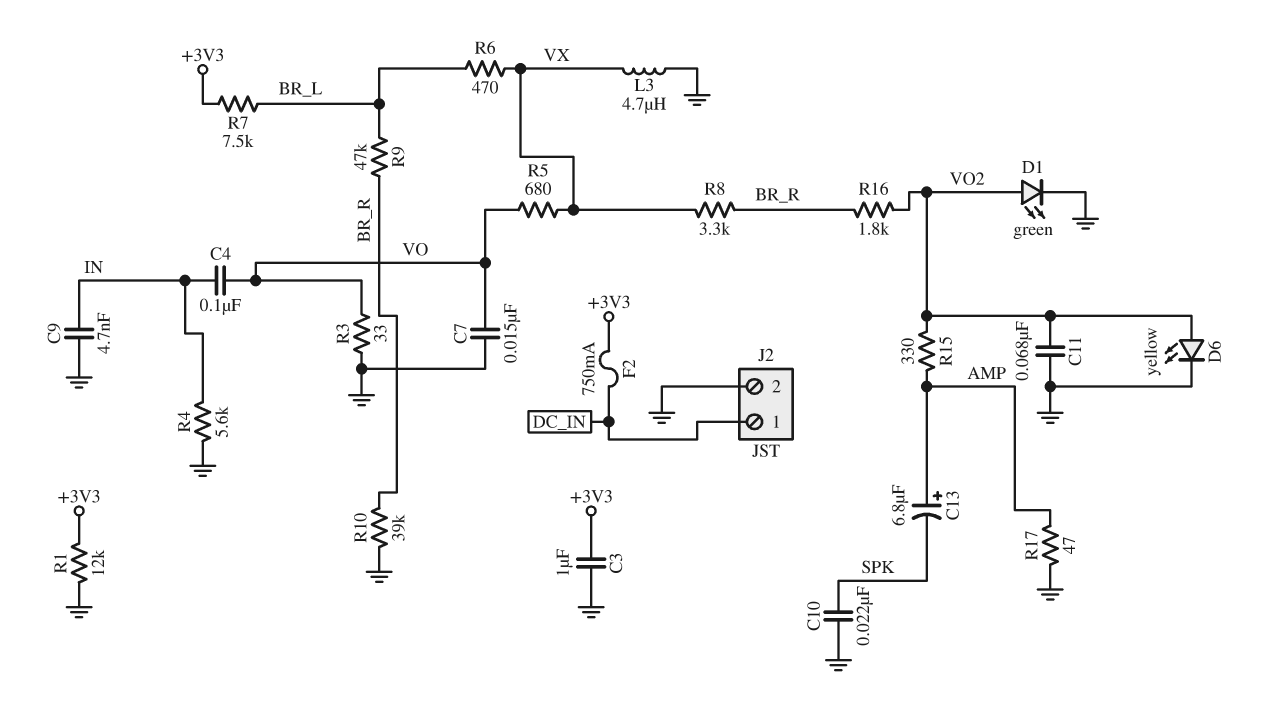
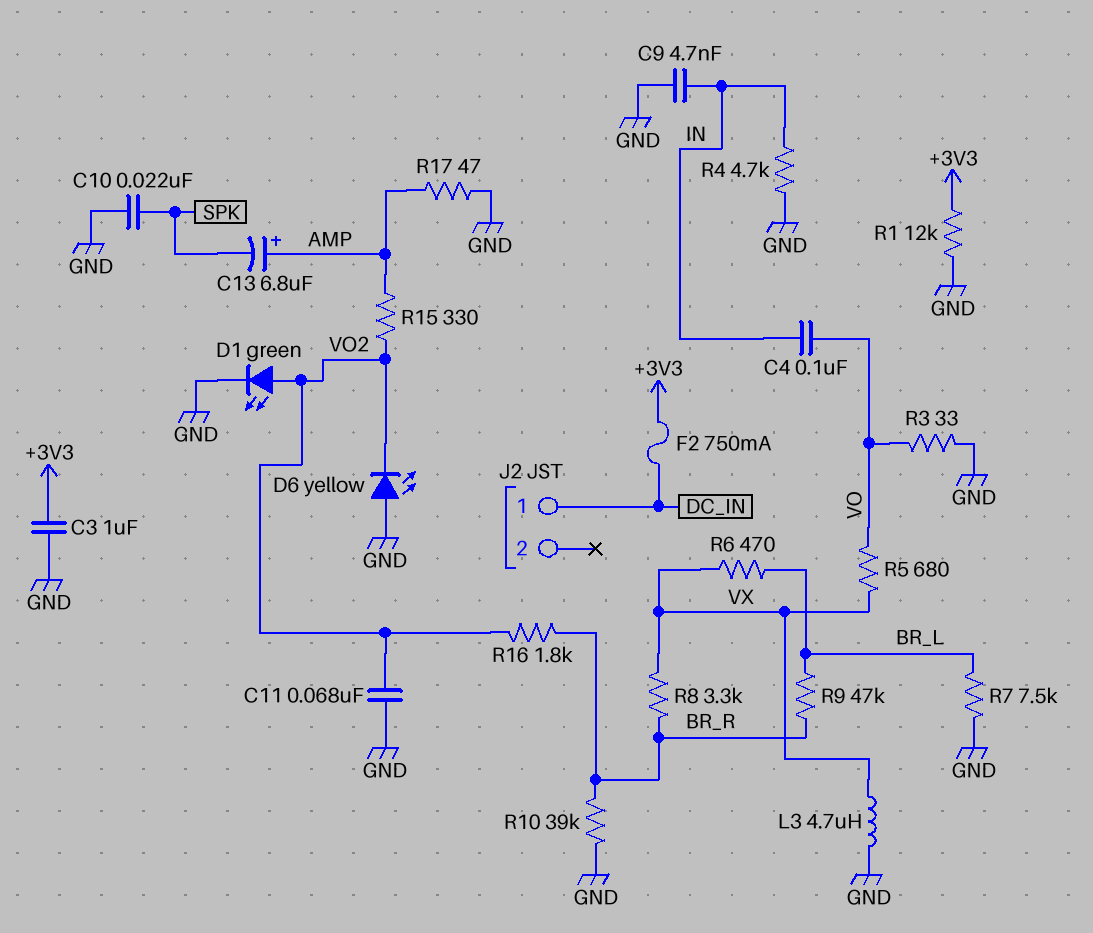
C7: 15nF (GND, VO) -> none
D6: LED yellow (A VO2, K GND) -> LED yellow (A GND, K VO2)
J2 pin 2: GND -> none
R4: 5.6k (GND, IN) -> 4.7k (GND, IN)
R7: 7.5k (+3V3, BR_L) -> 7.5k (BR_L, GND)

